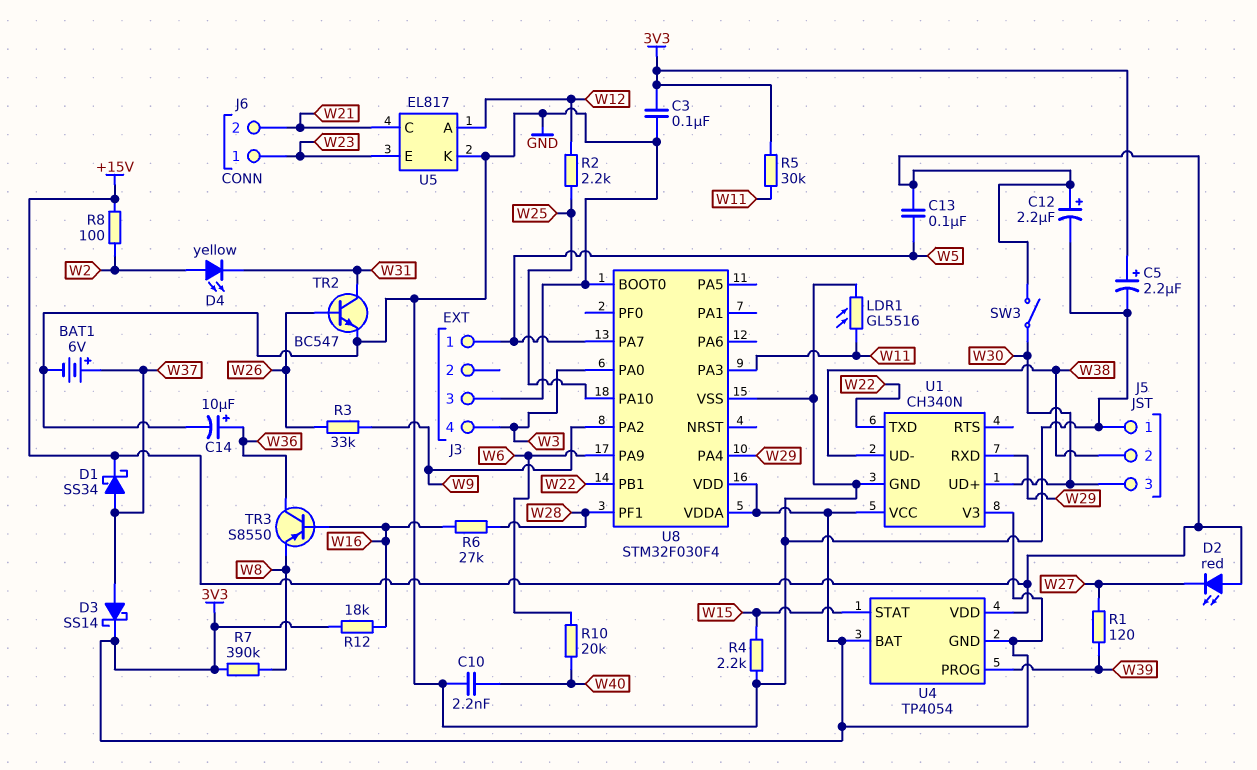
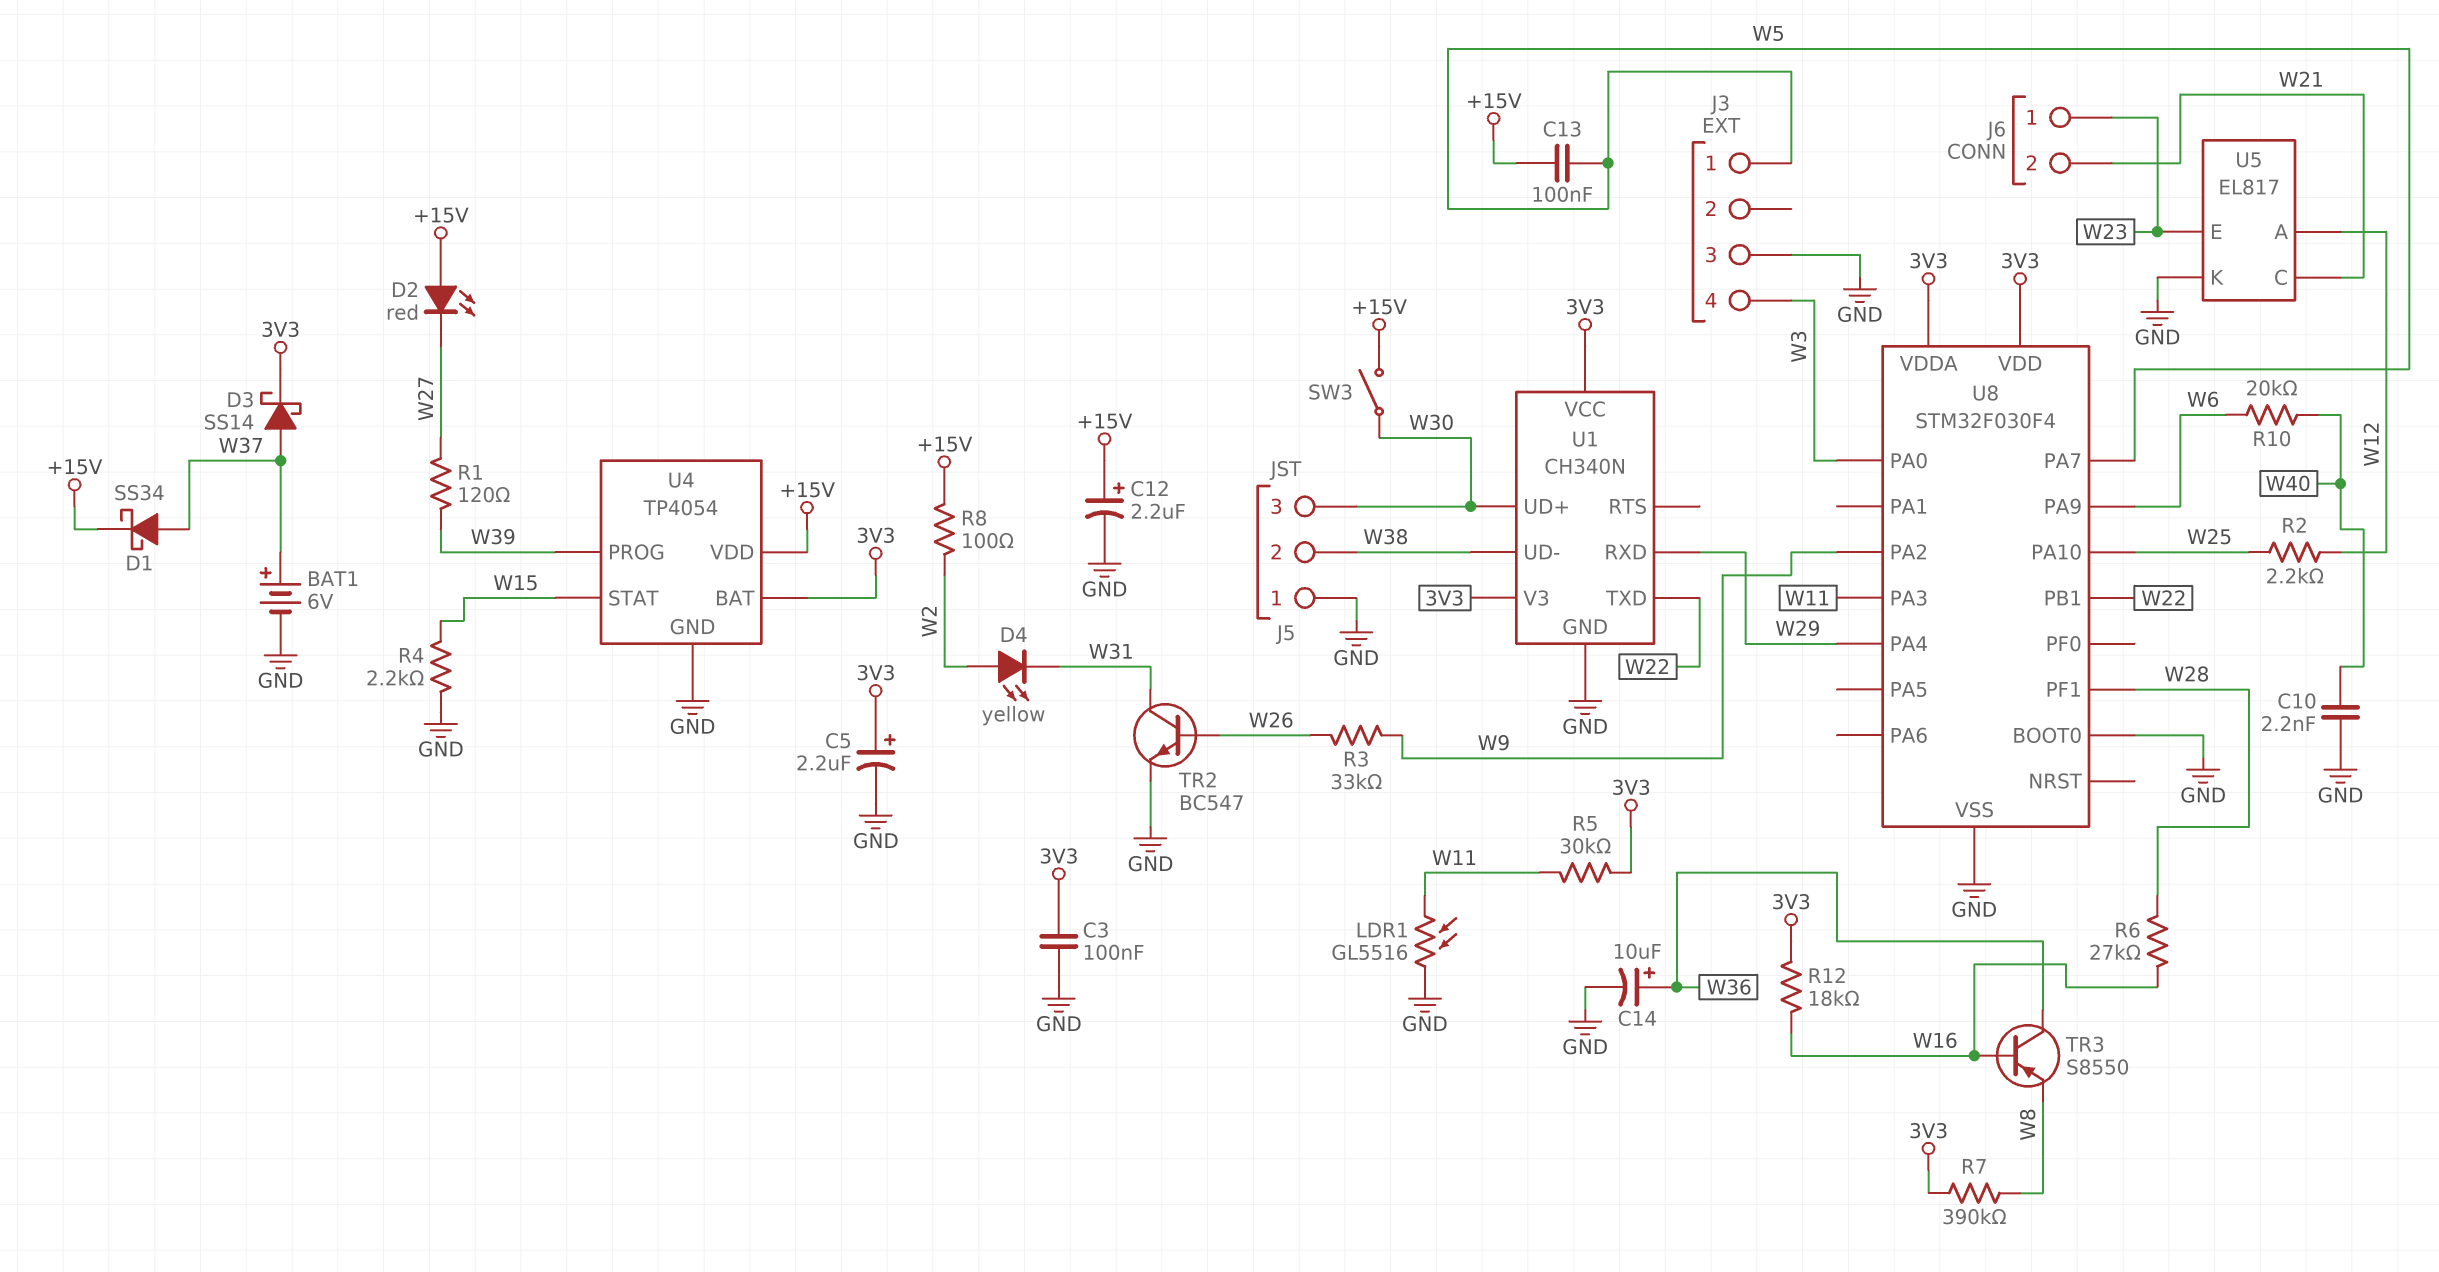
U4 pin GND: 3V3 -> GND

